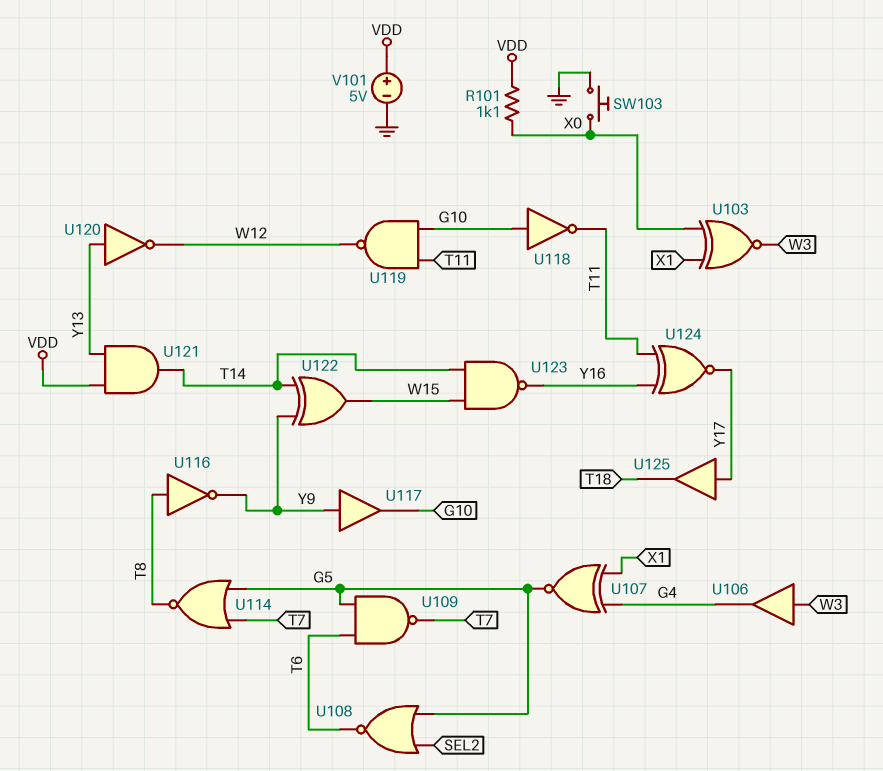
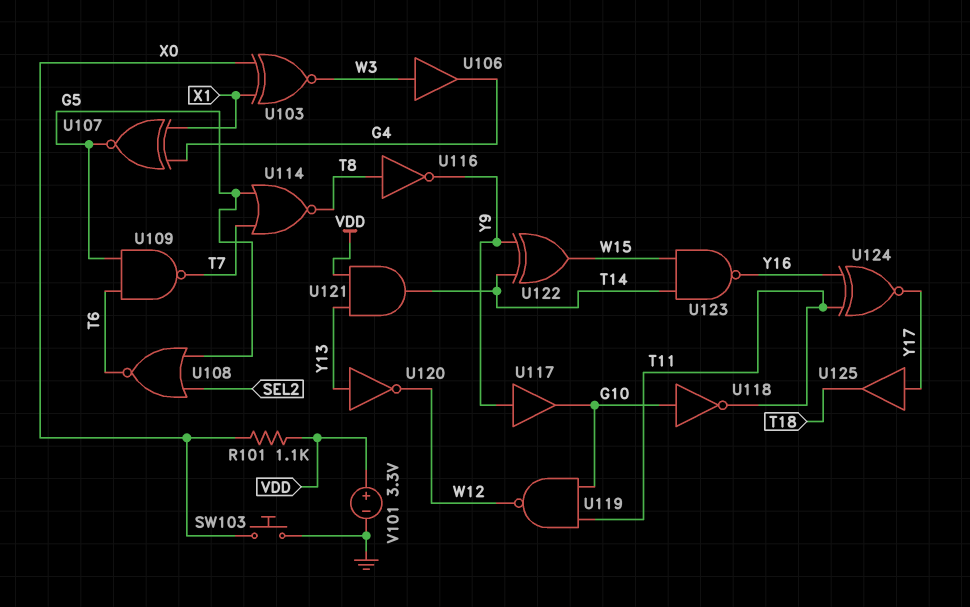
V101: 5V (plus VDD, minus GND) -> 3.3V (plus VDD, minus GND)

